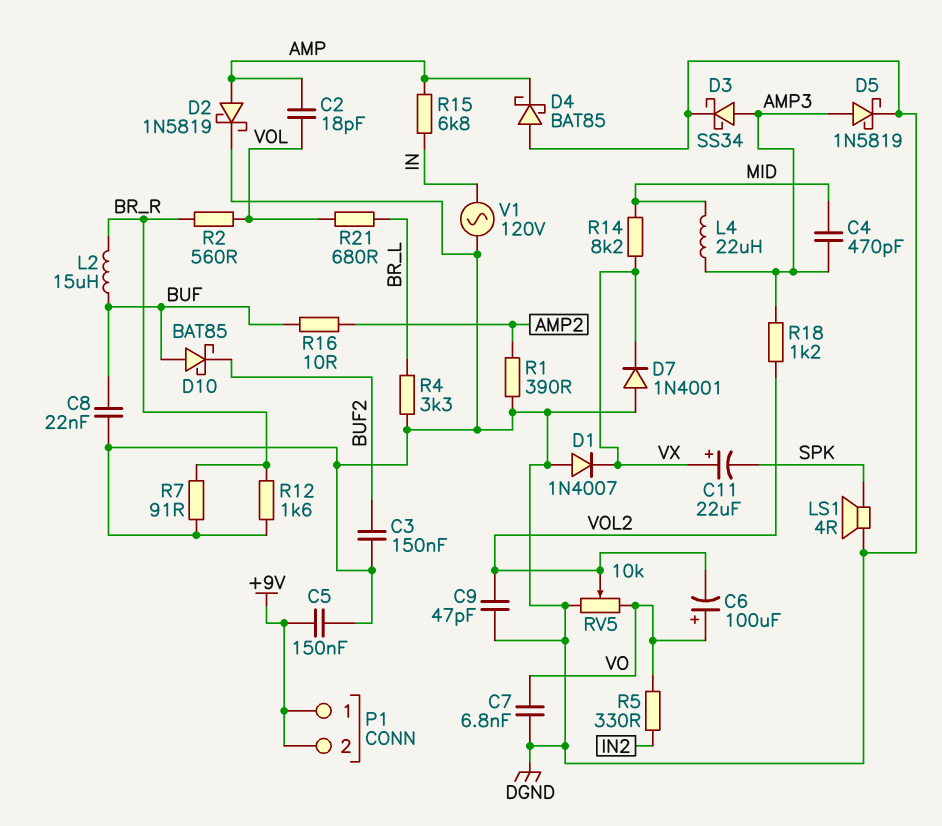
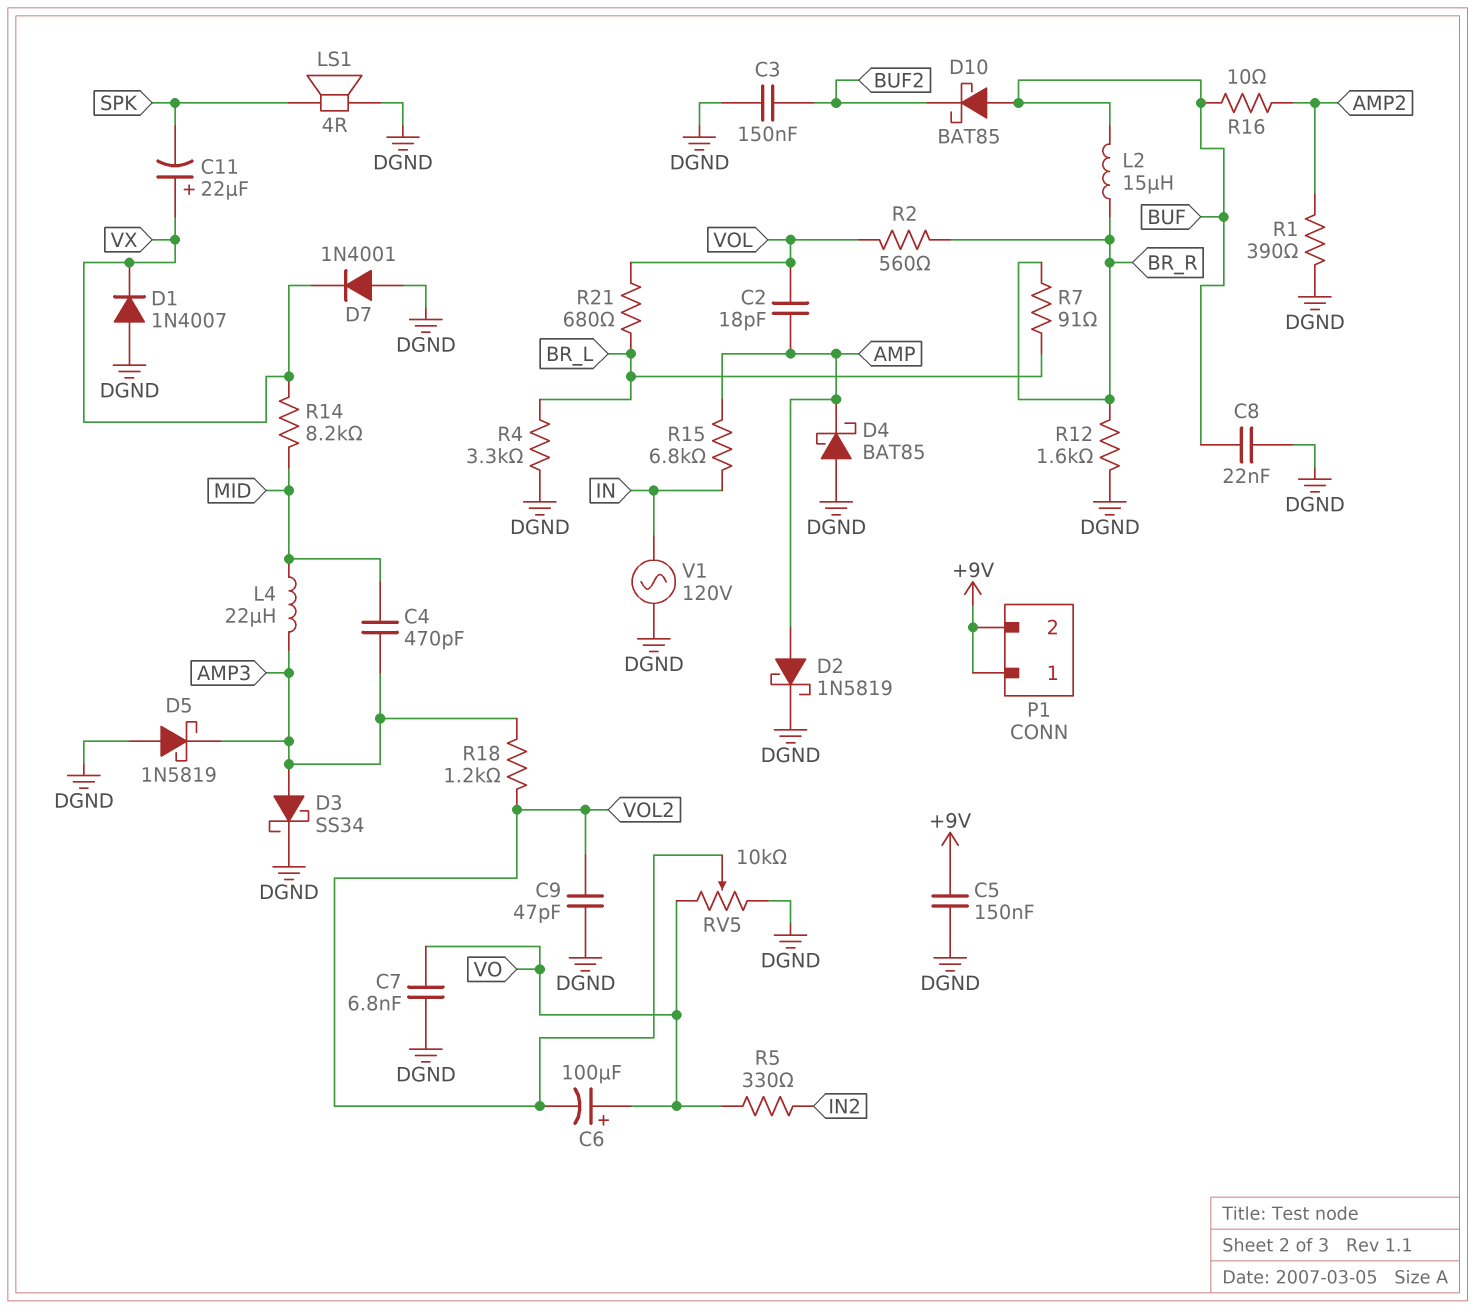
D5: schottky 1N5819 (A AMP3, K DGND) -> schottky 1N5819 (A DGND, K AMP3)
R7: 91 (BR_R, DGND) -> 91 (BR_L, BR_R)

